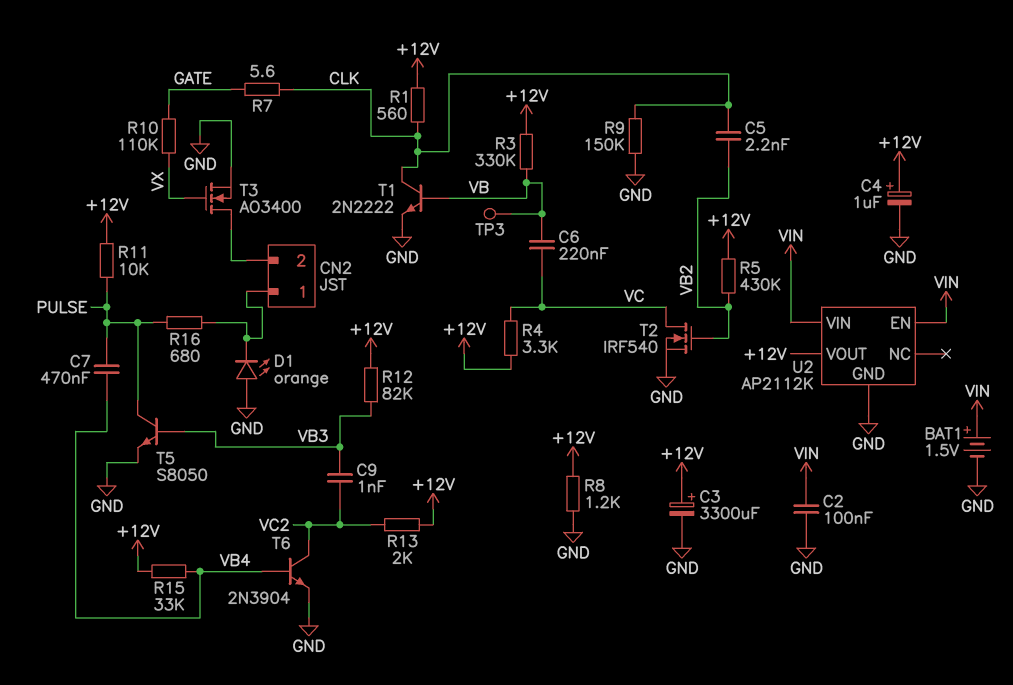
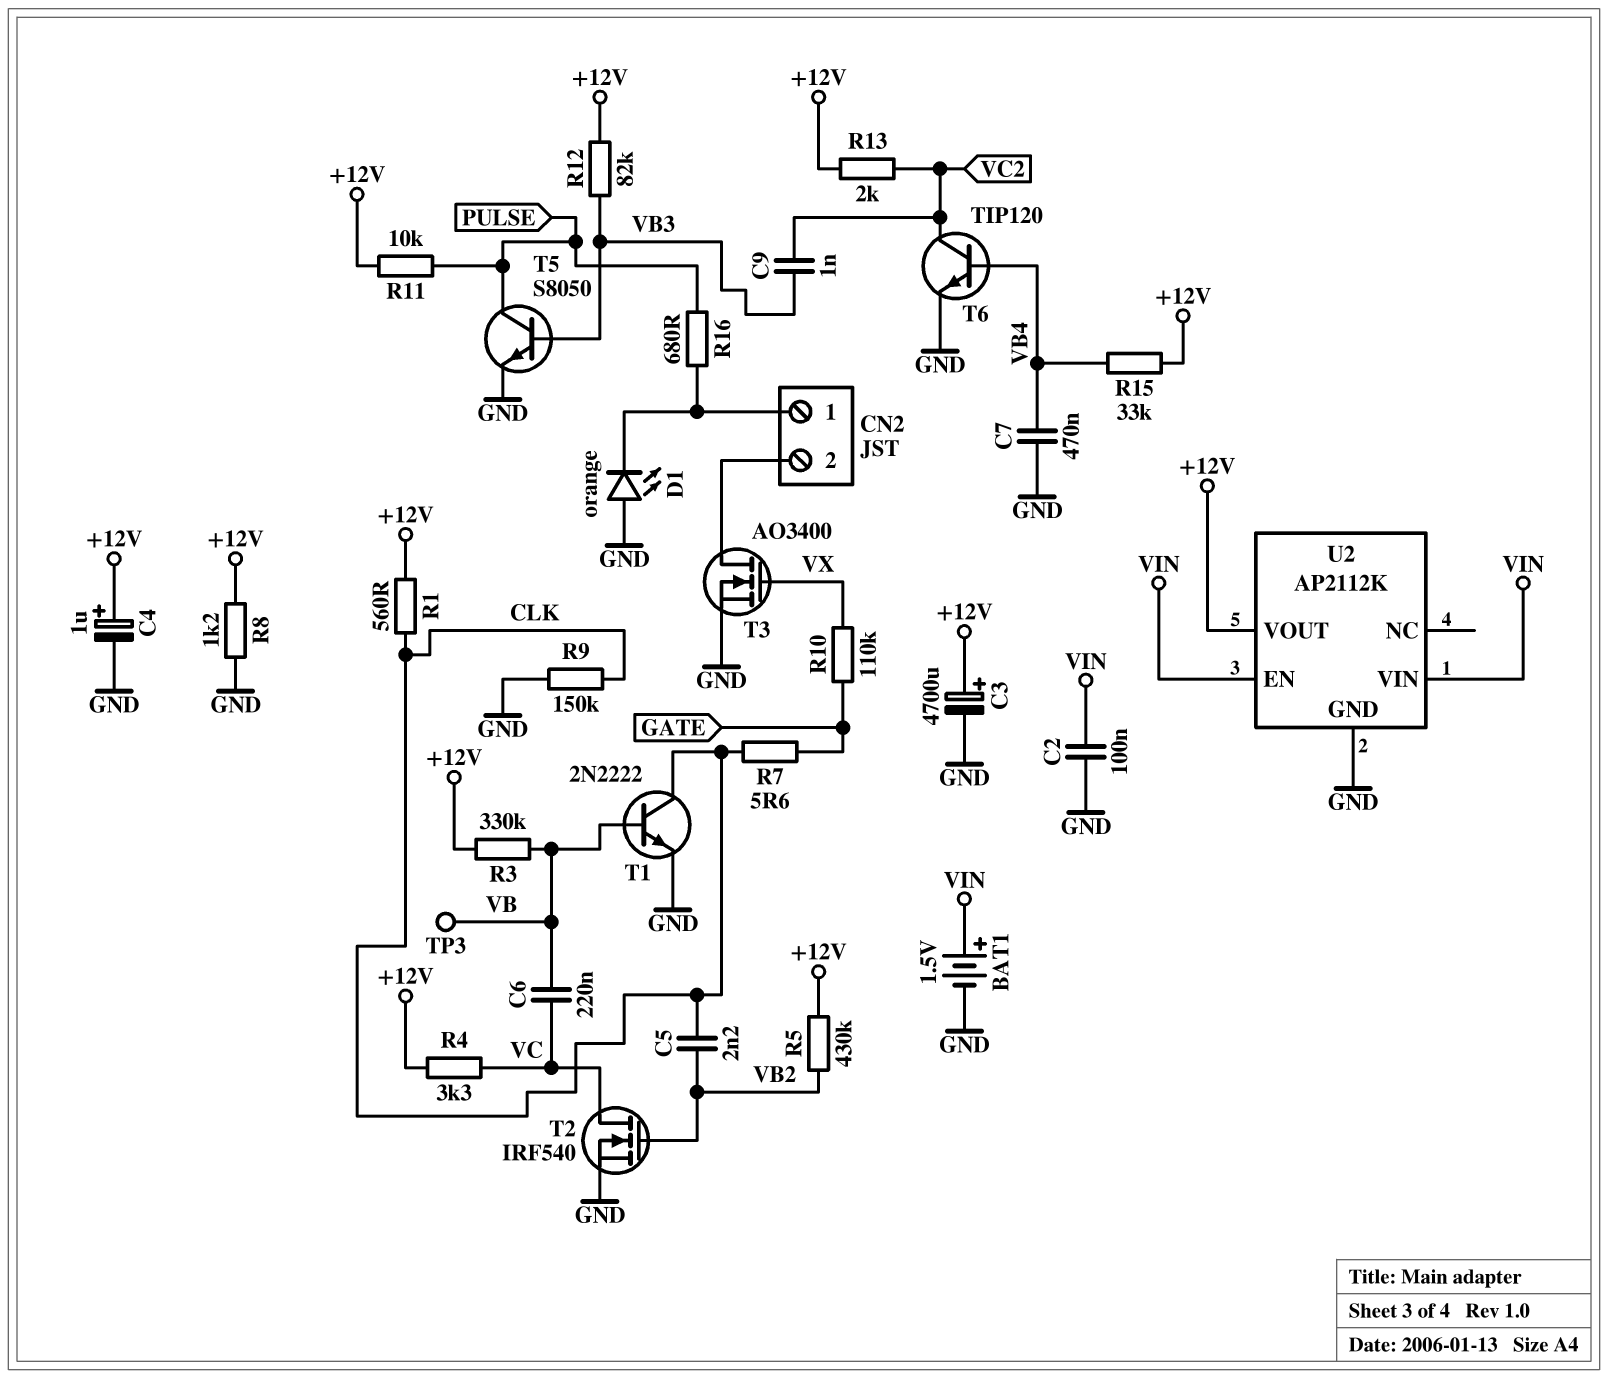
C3: 3300uF (plus +12V, minus GND) -> 4700uF (plus +12V, minus GND)
C7: 470nF (PULSE, VB4) -> 470nF (GND, VB4)
T6: NPN 2N3904 (B VB4, C VC2, E GND) -> NPN TIP120 (B VB4, C VC2, E GND)

